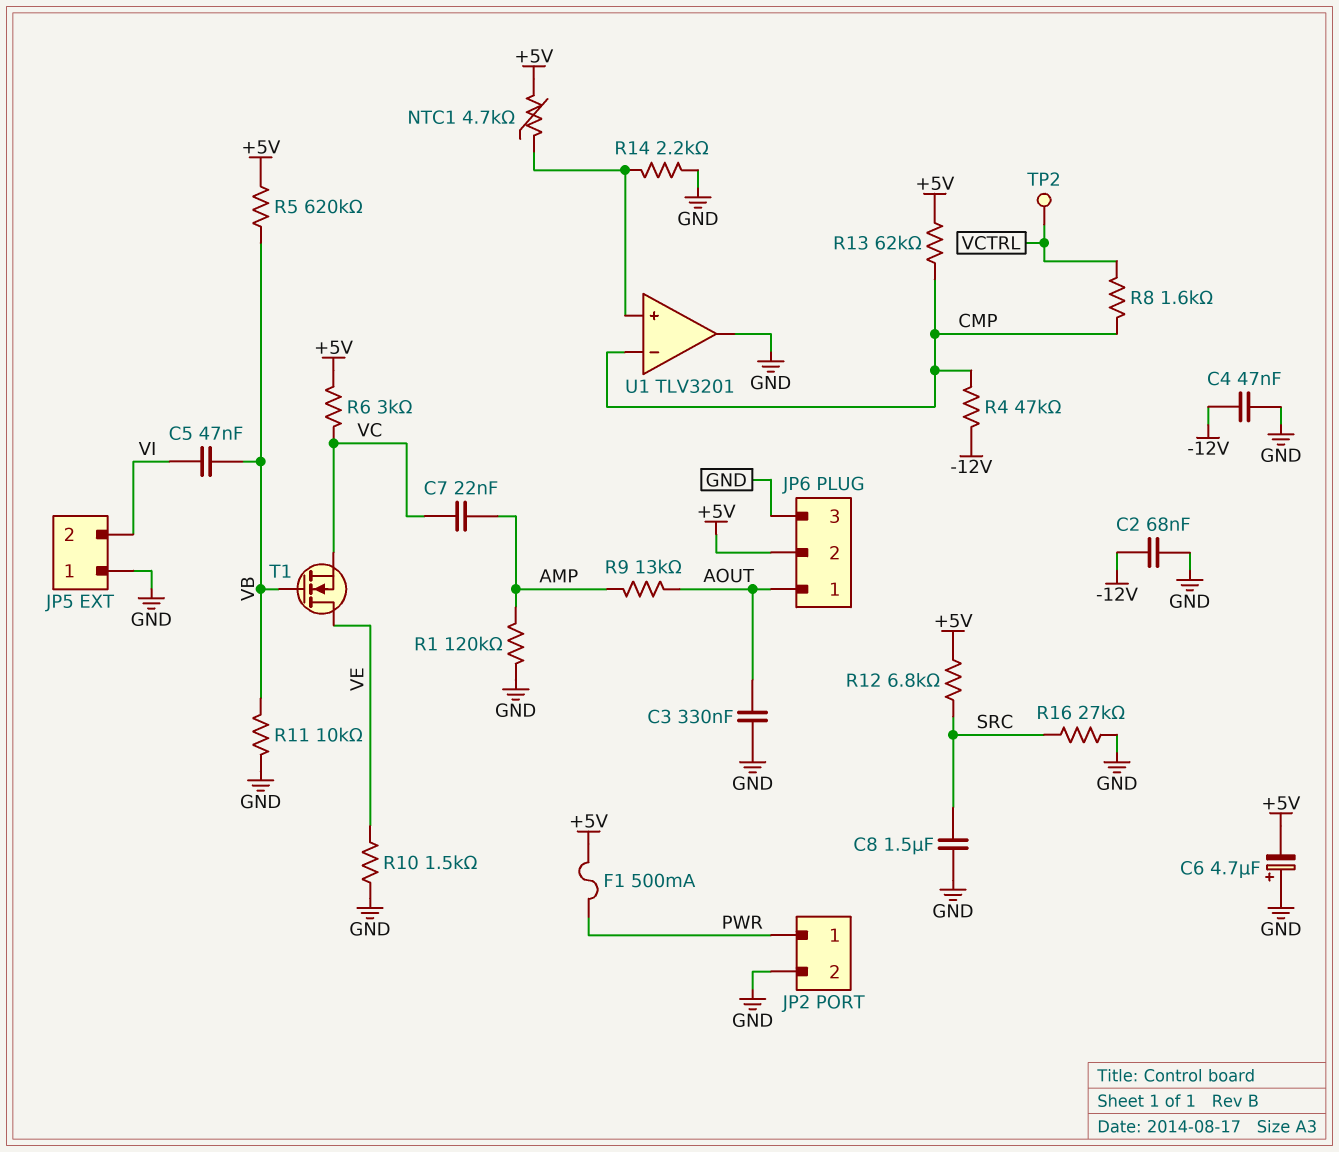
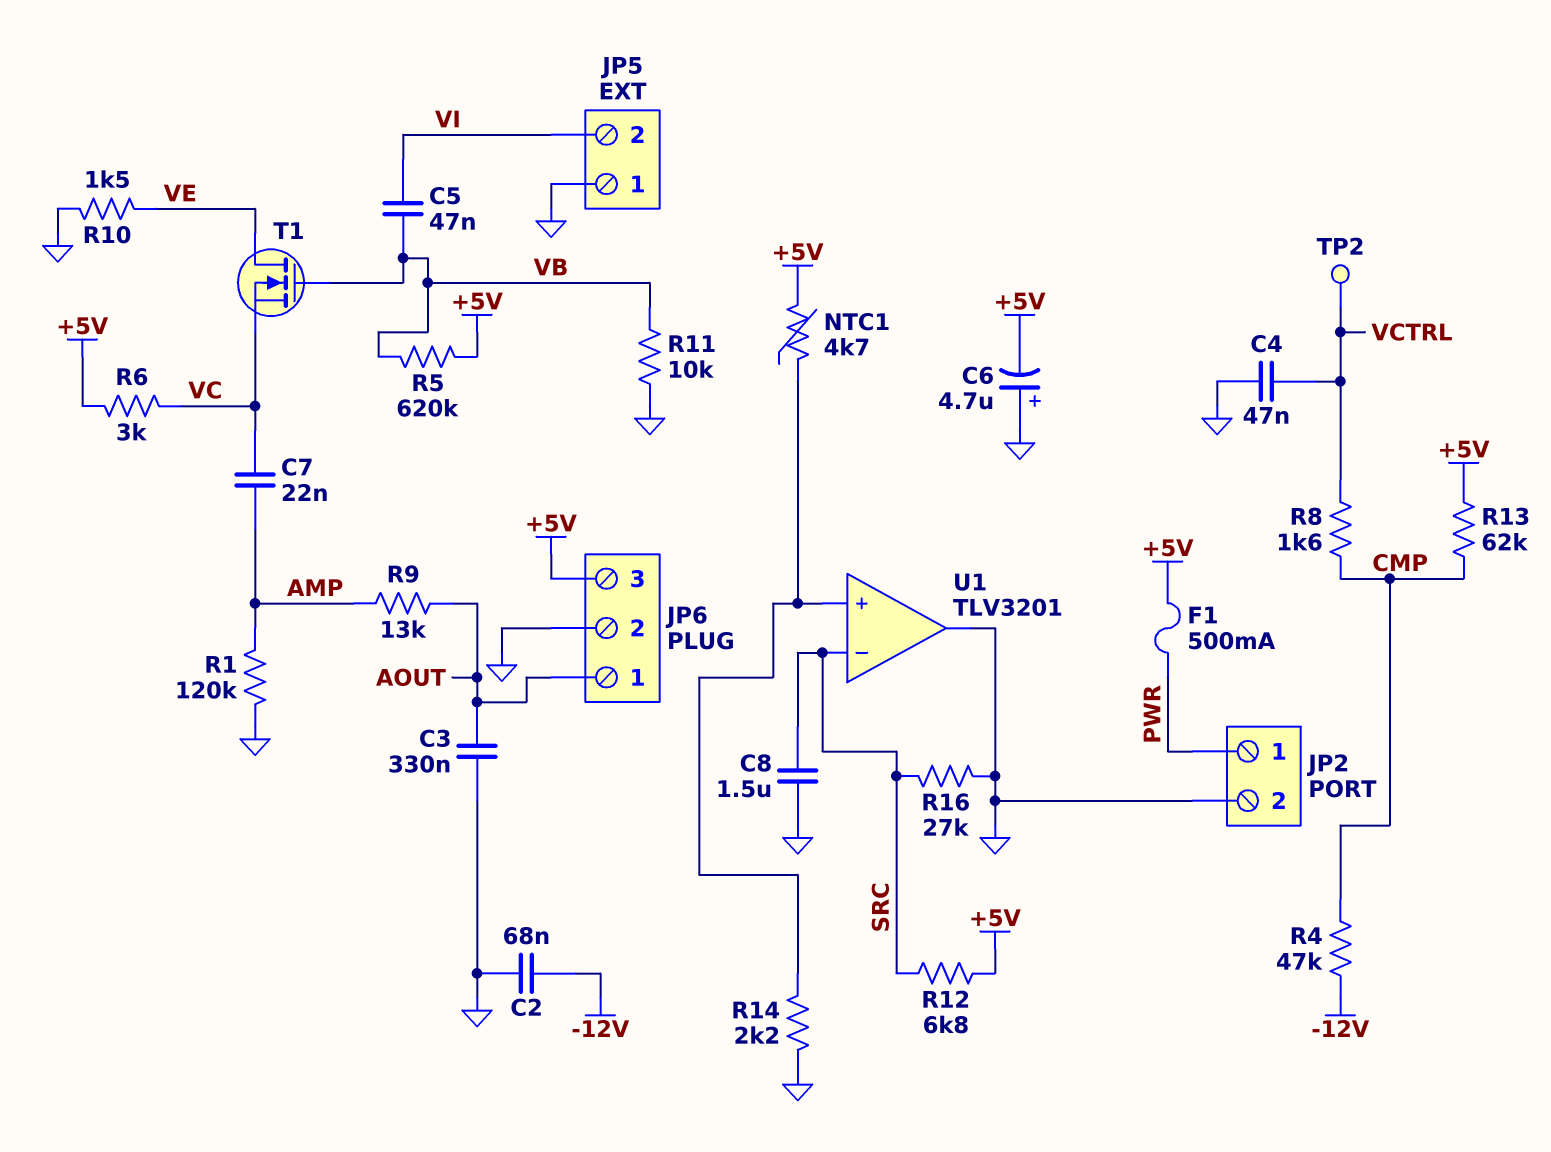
C4: 47nF (-12V, GND) -> 47nF (GND, VCTRL)
JP6 pin 2: +5V -> GND
JP6 pin 3: GND -> +5V
U1 pin in-: CMP -> SRC

